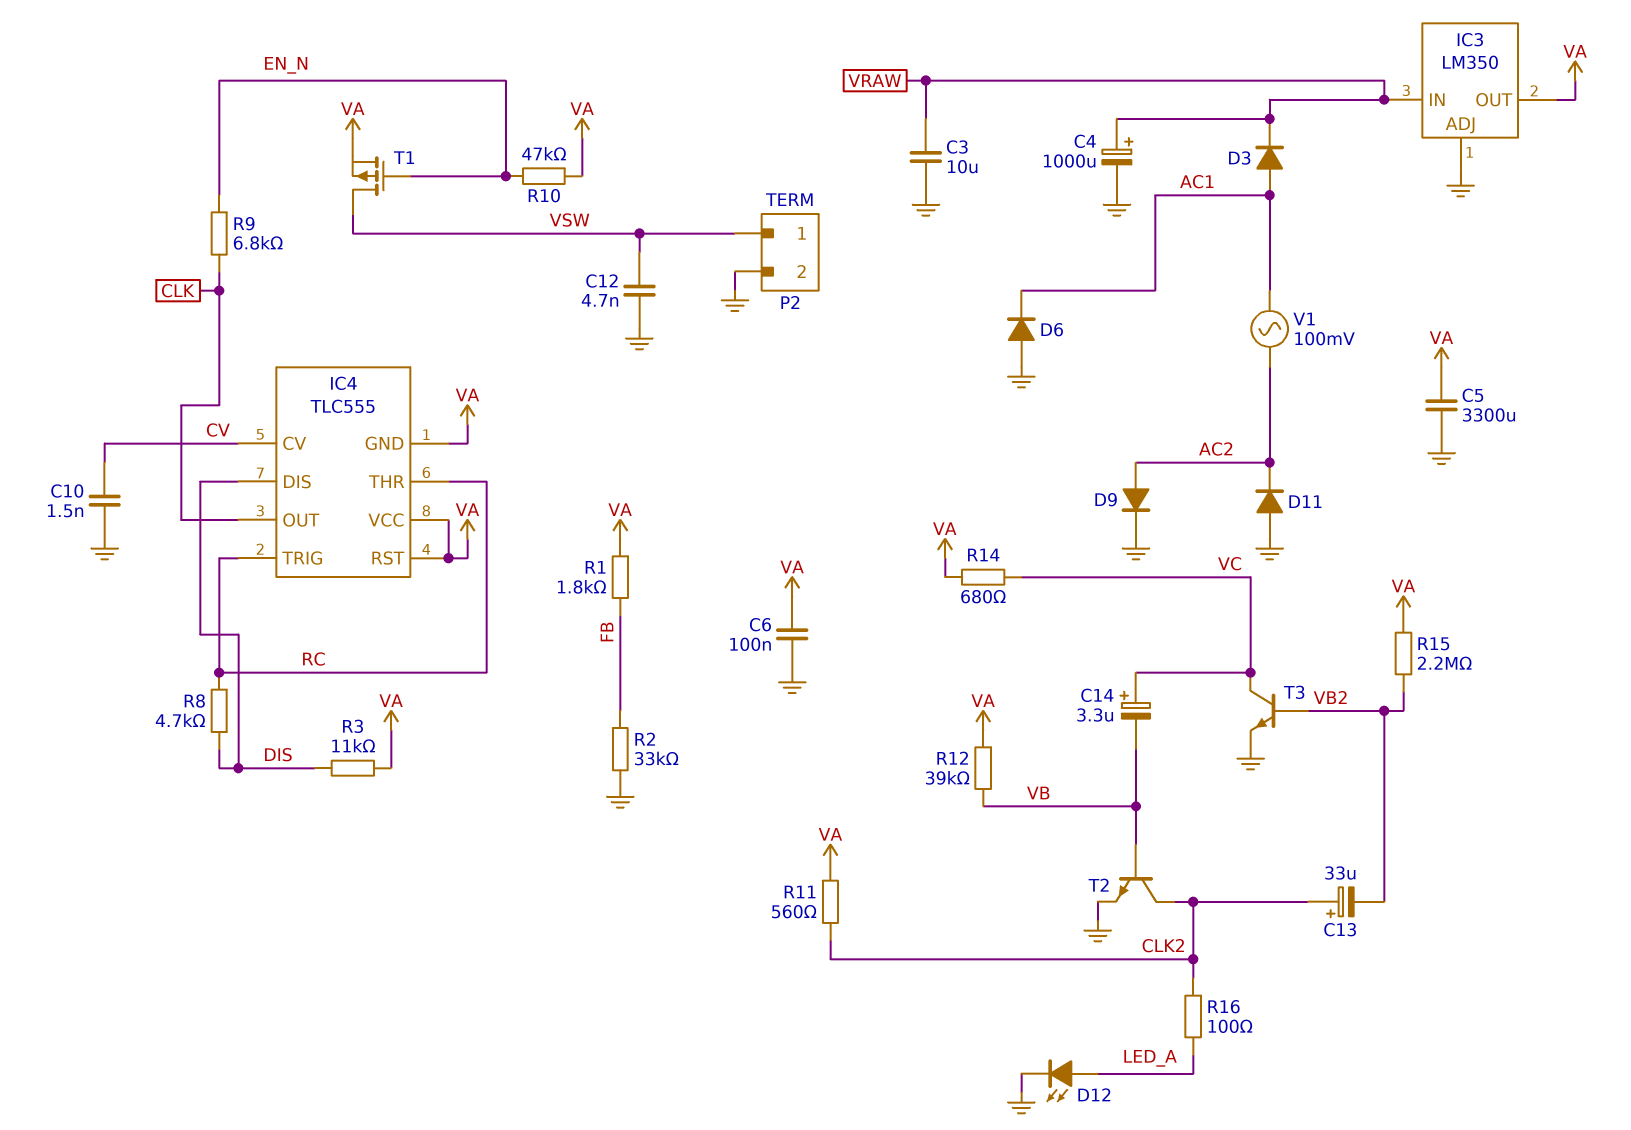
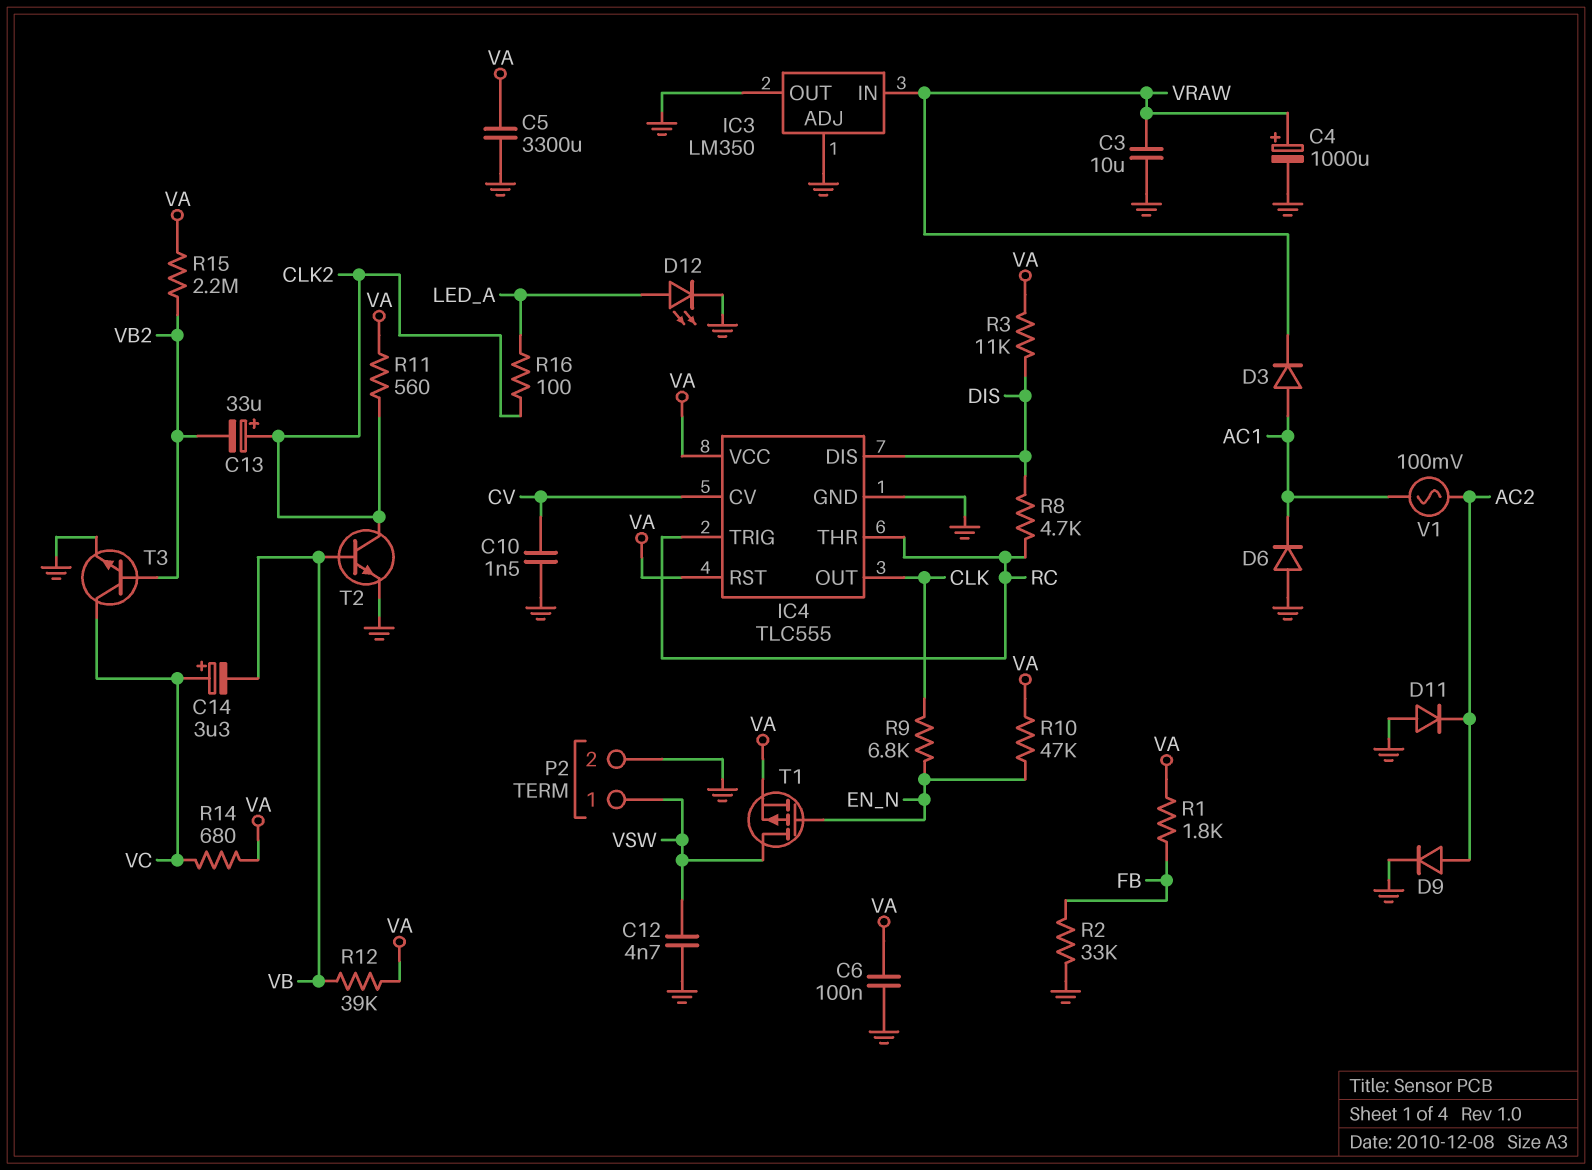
IC3 pin OUT: VA -> GND
IC4 pin GND: VA -> GND

